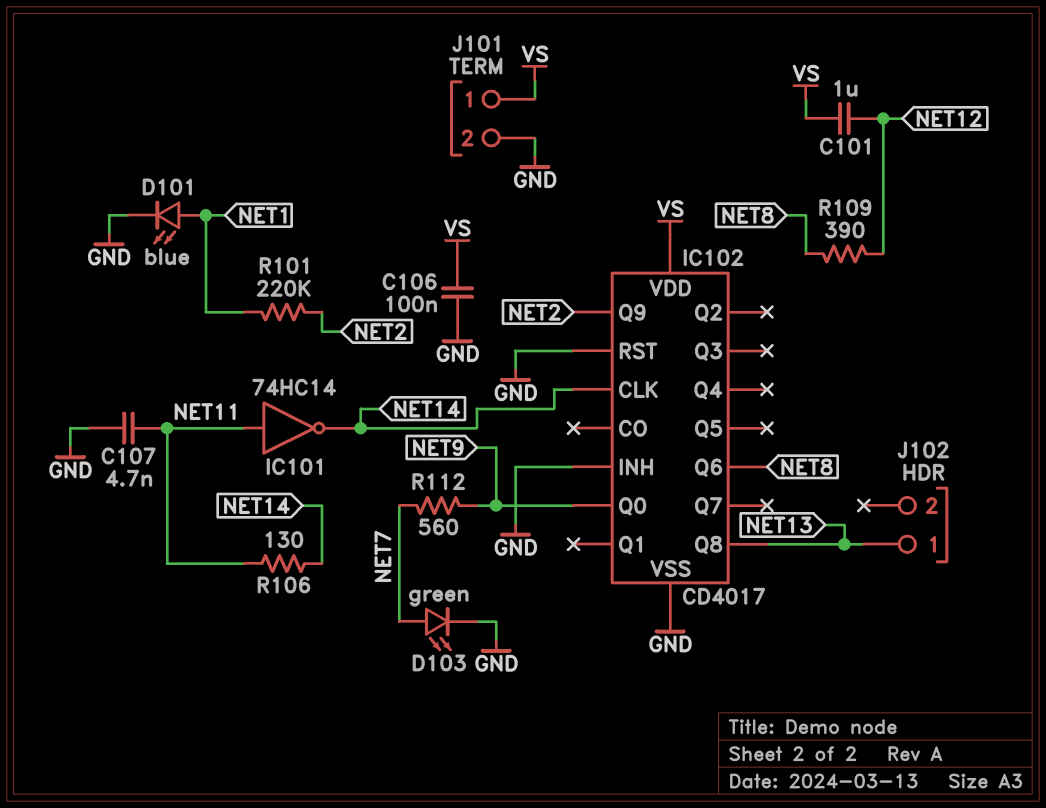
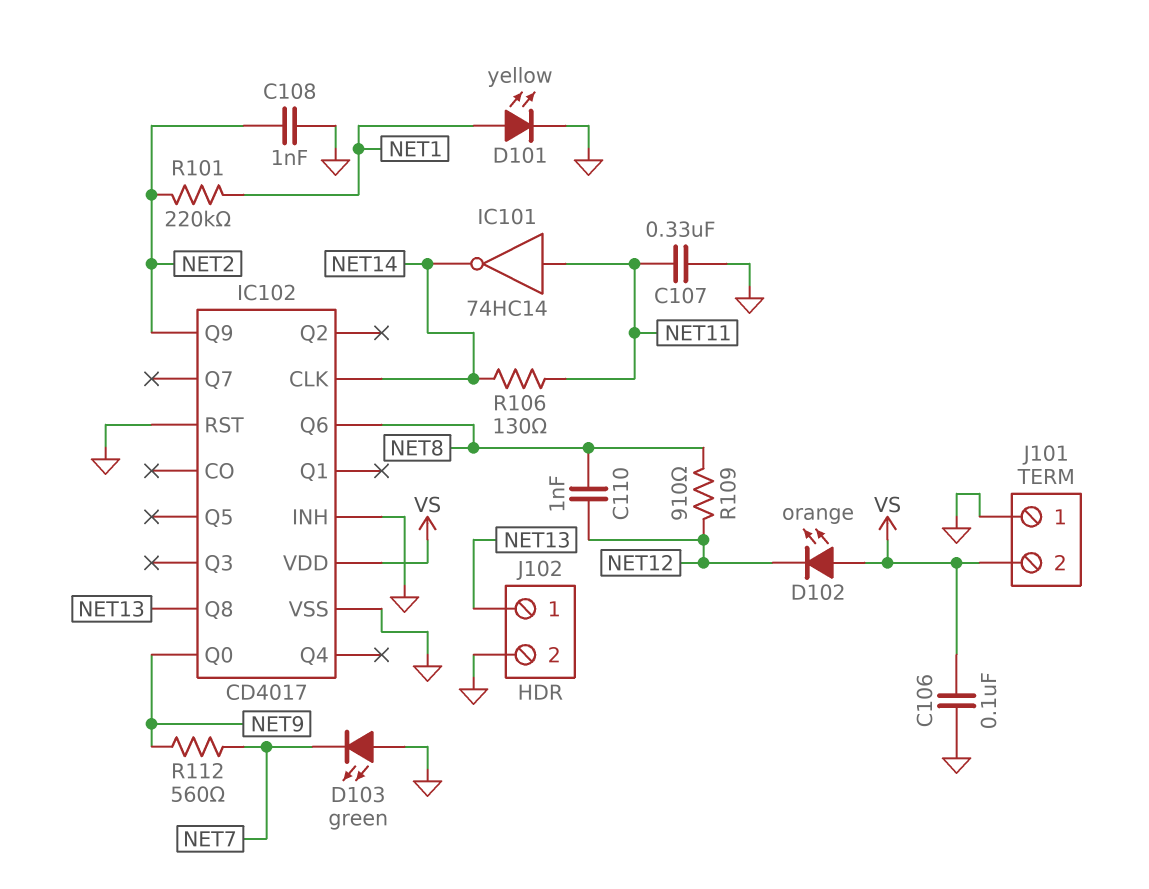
C101: 1uF (NET12, VS) -> none
C107: 4.7nF (GND, NET11) -> 330nF (GND, NET11)
C108: none -> 1nF (GND, NET2)
C110: none -> 1nF (NET8, NET12)
D101: LED blue (A NET1, K GND) -> LED yellow (A NET1, K GND)
D102: none -> LED orange (A VS, K NET12)
D103: LED green (A NET7, K GND) -> LED green (A GND, K NET7)
J101 pin 1: VS -> GND
J101 pin 2: GND -> VS
J102 pin 2: none -> GND
R109: 390 (NET8, NET12) -> 910 (NET8, NET12)

